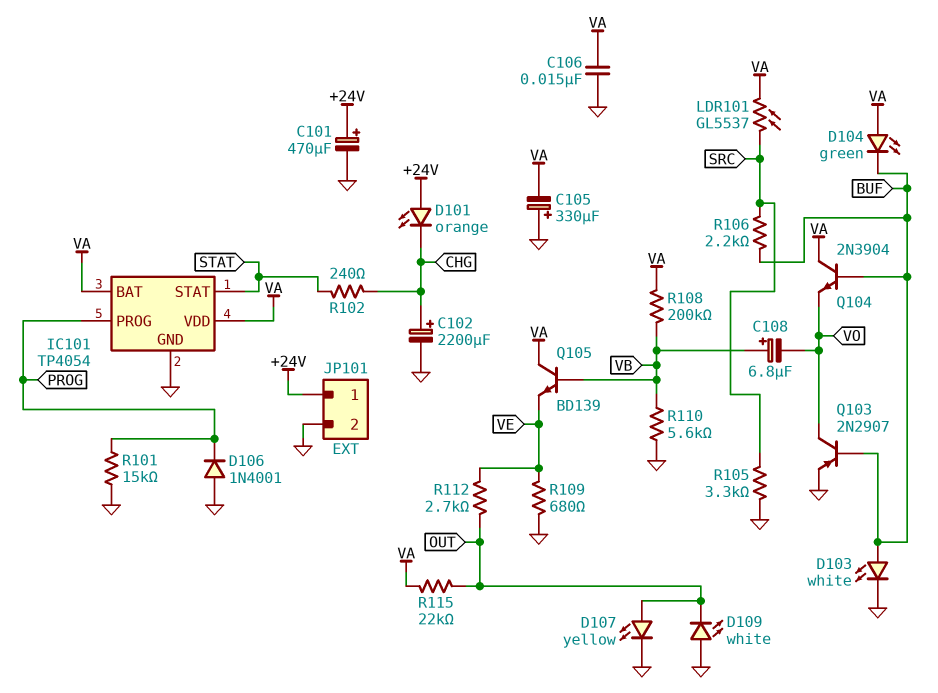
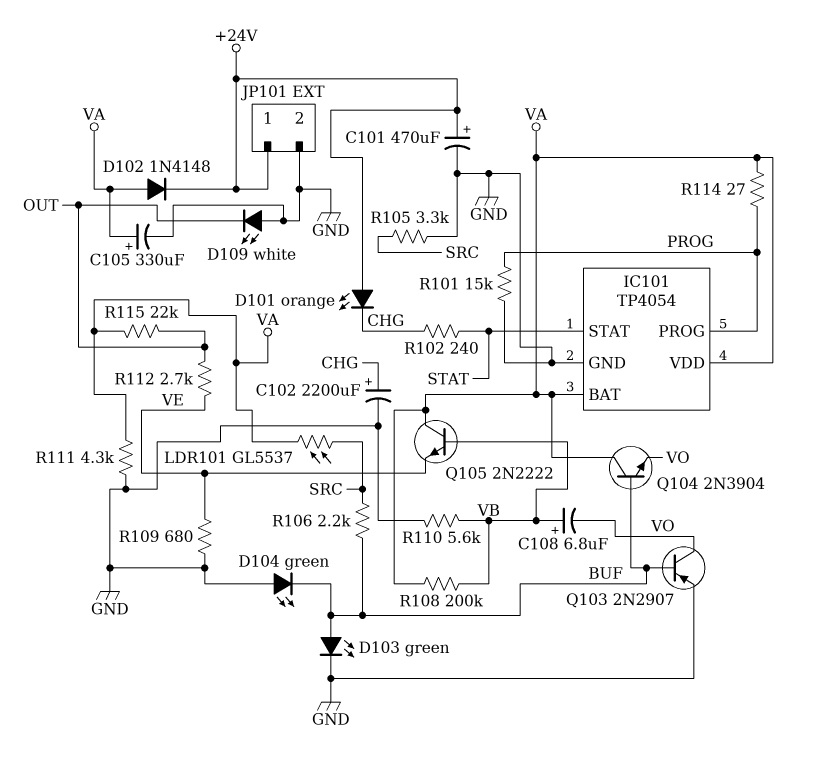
C105: 330uF (plus GND, minus VA) -> 330uF (plus VA, minus GND)
C106: 15nF (GND, VA) -> none
D102: none -> diode 1N4148 (A VA, K +24V)
D103: LED white (A BUF, K GND) -> LED green (A BUF, K GND)
D104: LED green (A VA, K BUF) -> LED green (A GND, K BUF)
D106: diode 1N4001 (A GND, K PROG) -> none
D107: LED yellow (A OUT, K GND) -> none
Q105: NPN BD139 (B VB, C VA, E VE) -> NPN 2N2222 (B VB, C VA, E VE)
R111: none -> 4.3k (GND, VA)
R114: none -> 27 (PROG, VA)

